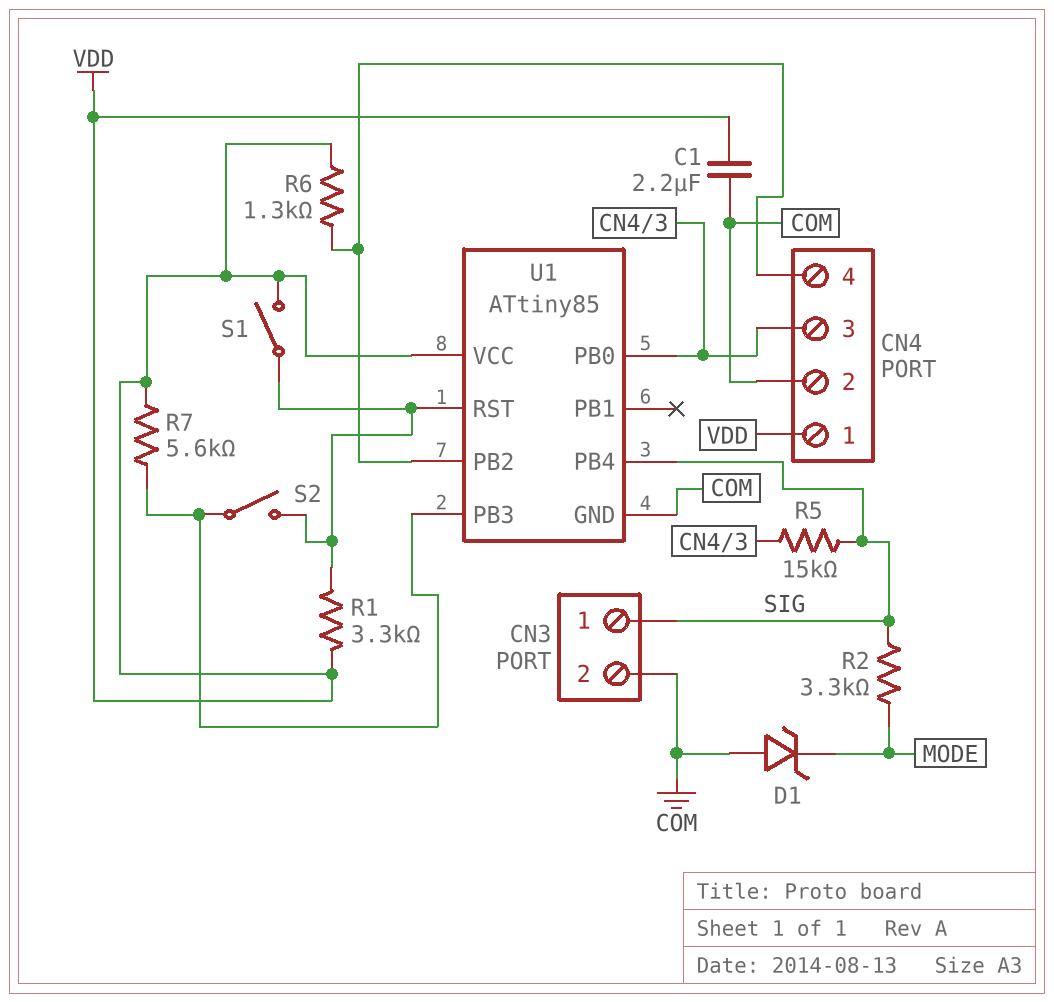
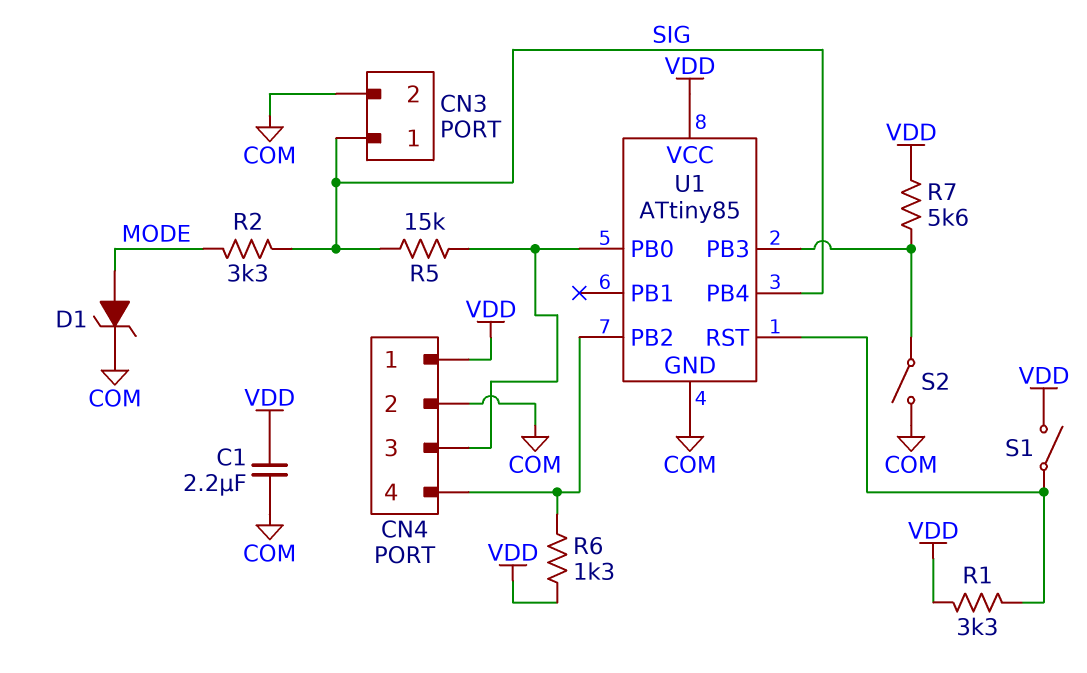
D1: zener (A COM, K MODE) -> zener (A MODE, K COM)
S2: switch (U1/PB3, U1/RST) -> switch (COM, U1/PB3)

